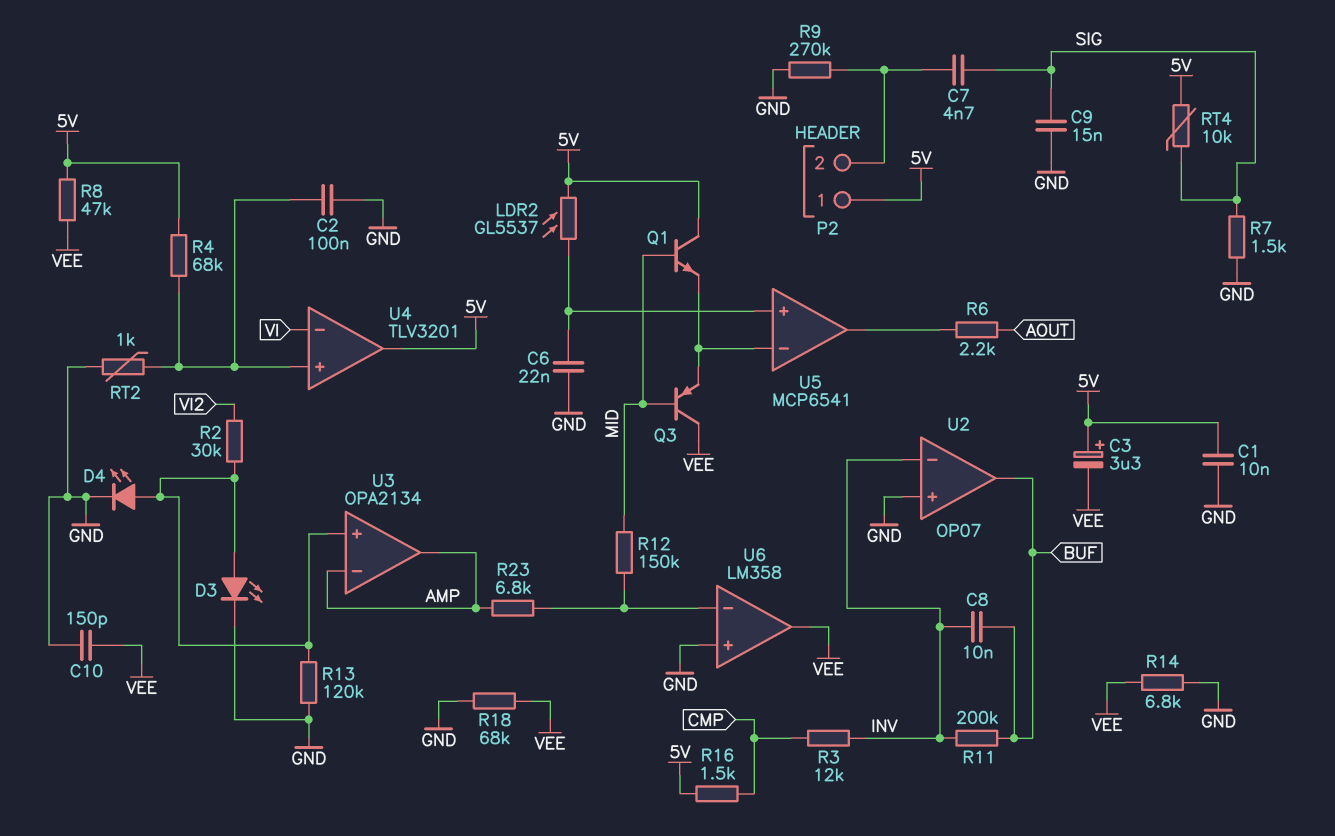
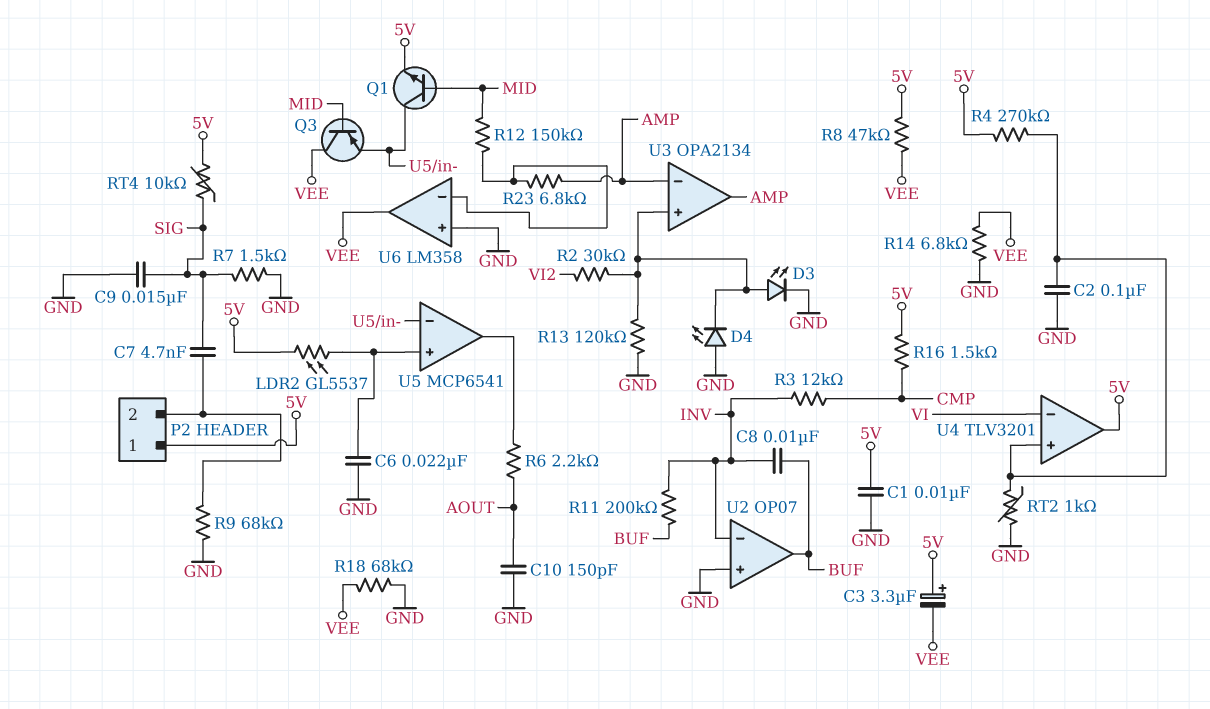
C10: 150pF (GND, VEE) -> 150pF (AOUT, GND)
D4: LED (A U3/in+, K GND) -> LED (A GND, K U3/in+)
Q1: NPN (B MID, C 5V, E U5/in-) -> NPN (B MID, C U5/in-, E 5V)
R4: 68k (5V, U4/in+) -> 270k (5V, U4/in+)
R9: 270k (GND, P2/2) -> 68k (GND, P2/2)

